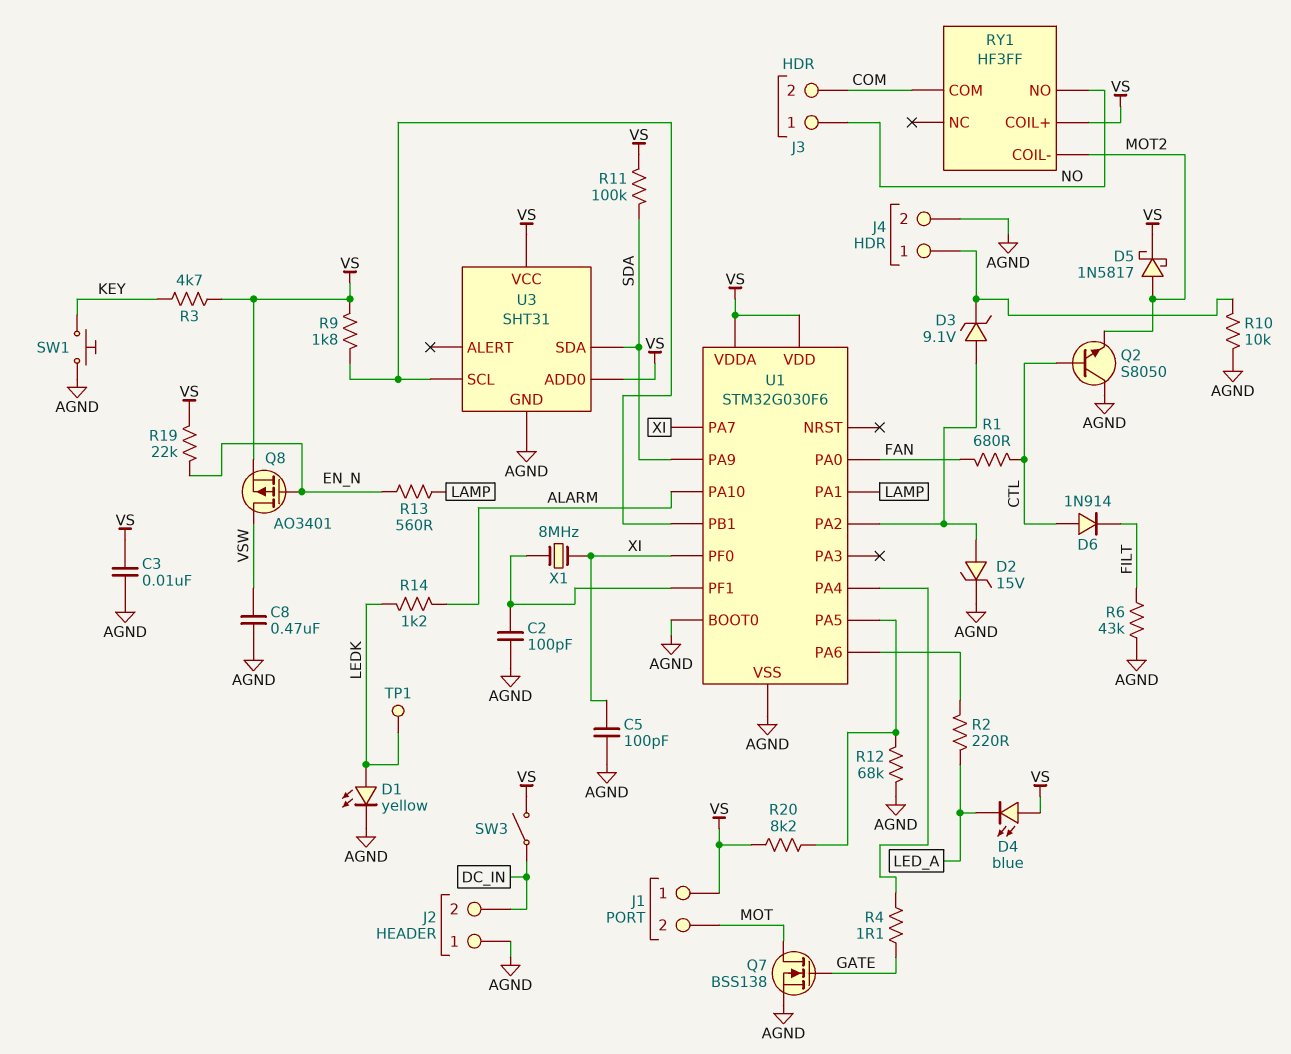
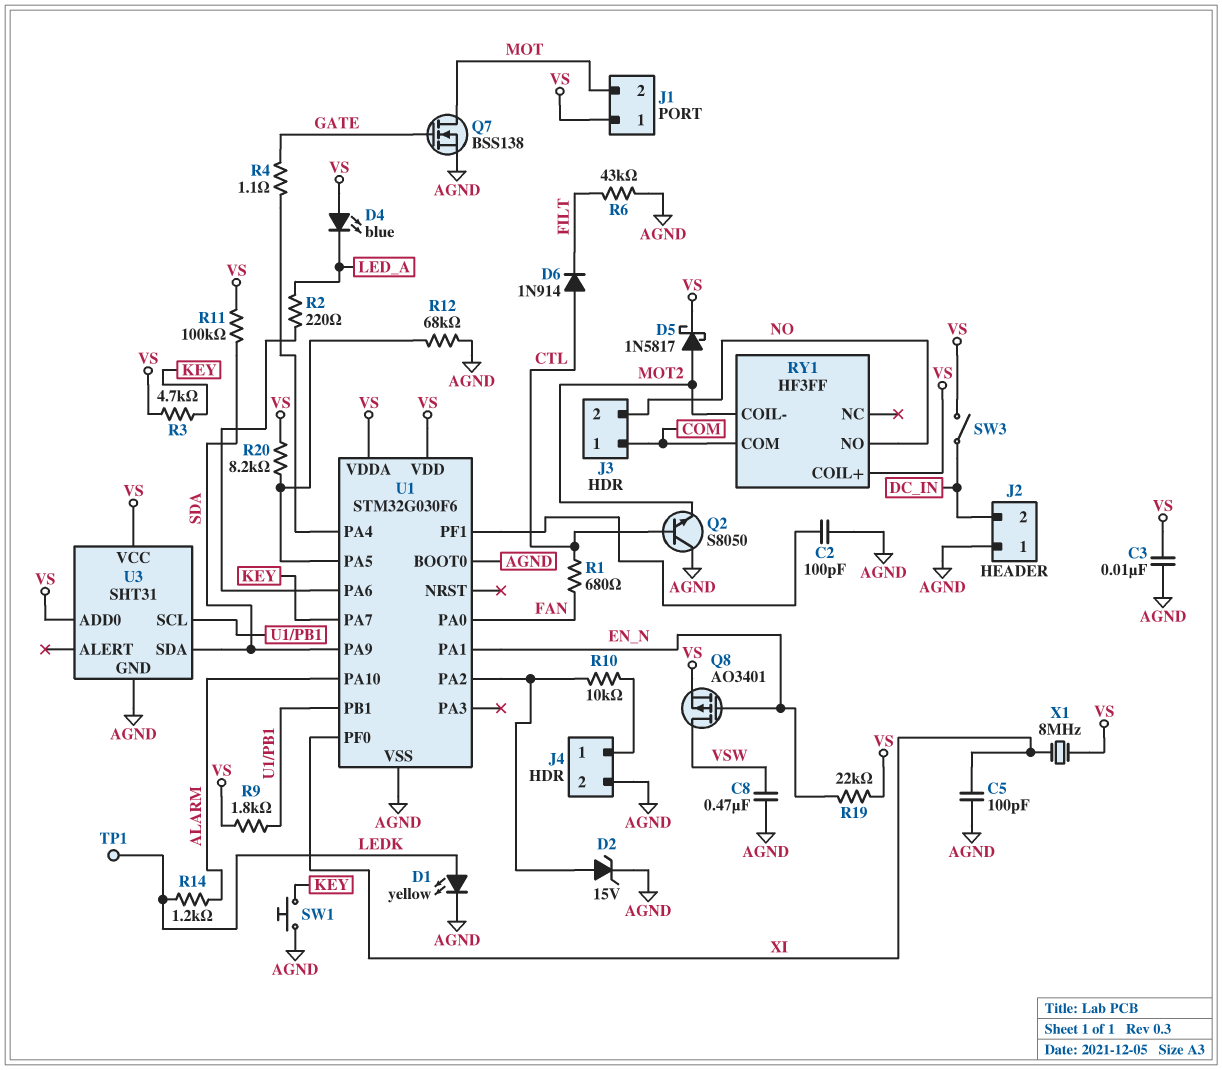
D3: zener 9.1V (A U1/PA2, K J4/1) -> none
J3 pin 1: NO -> COM
J3 pin 2: COM -> NO
R10: 10k (AGND, J4/1) -> 10k (J4/1, U1/PA2)
R13: 560 (EN_N, LAMP) -> none
U1 pin PA1: LAMP -> EN_N
U1 pin PA7: XI -> KEY
X1: 8MHz (U1/PF1, XI) -> 8MHz (VS, XI)

